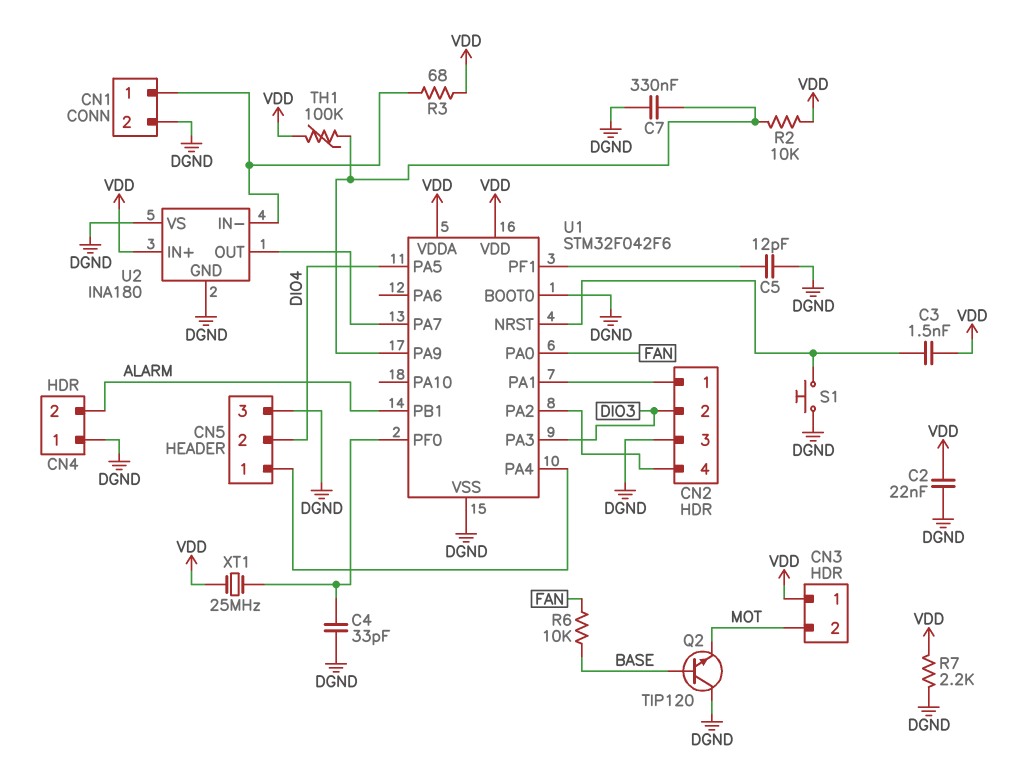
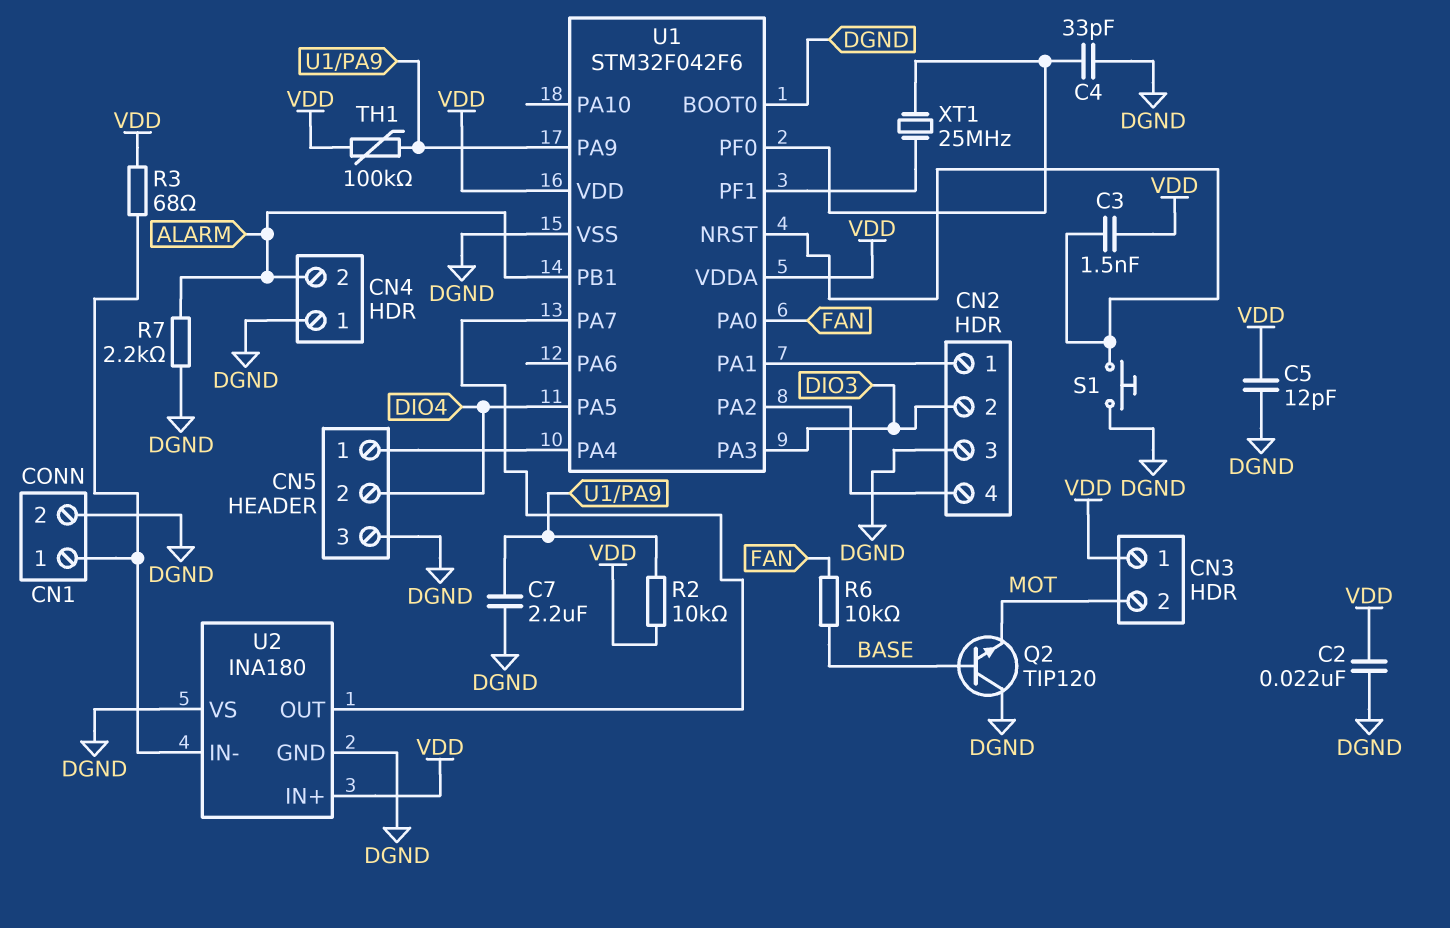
C5: 12pF (DGND, U1/PF1) -> 12pF (DGND, VDD)
C7: 330nF (DGND, U1/PA9) -> 2.2uF (DGND, U1/PA9)
R7: 2.2k (DGND, VDD) -> 2.2k (ALARM, DGND)
XT1: 25MHz (U1/PF0, VDD) -> 25MHz (U1/PF0, U1/PF1)

